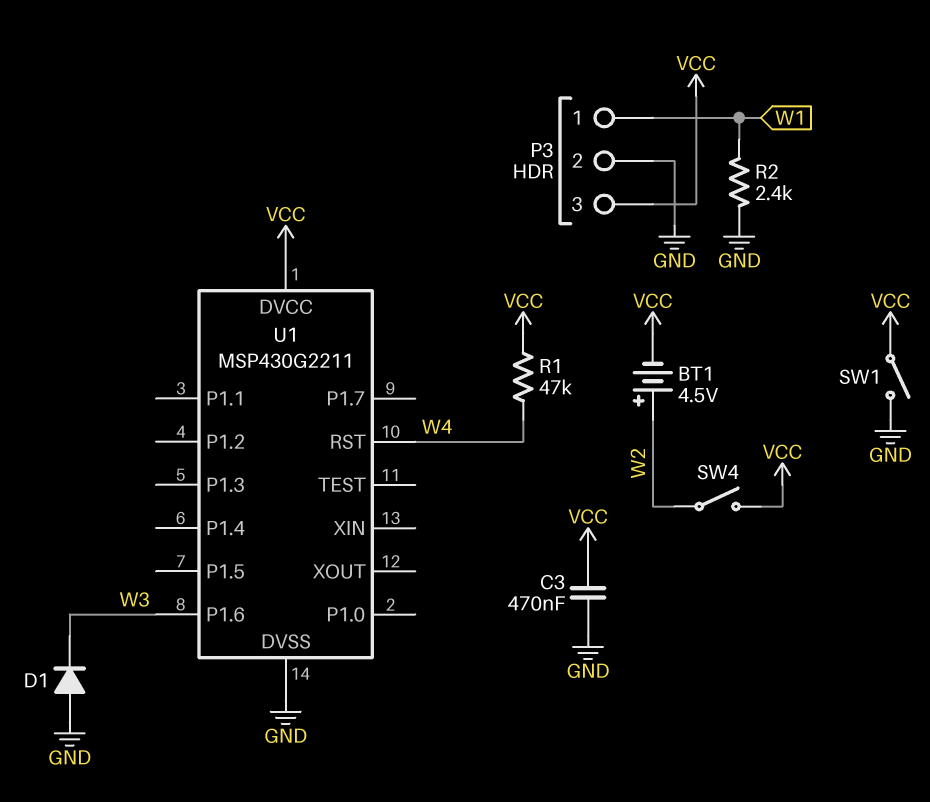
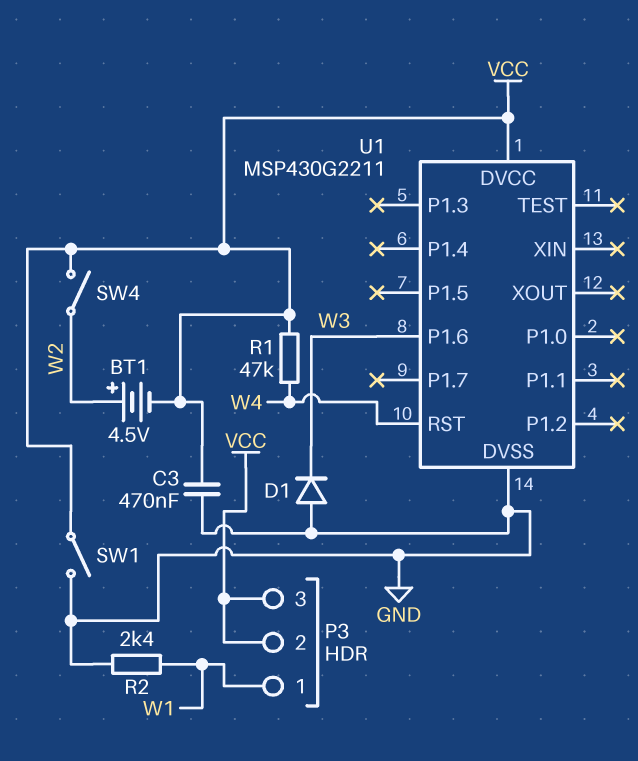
P3 pin 2: GND -> VCC

